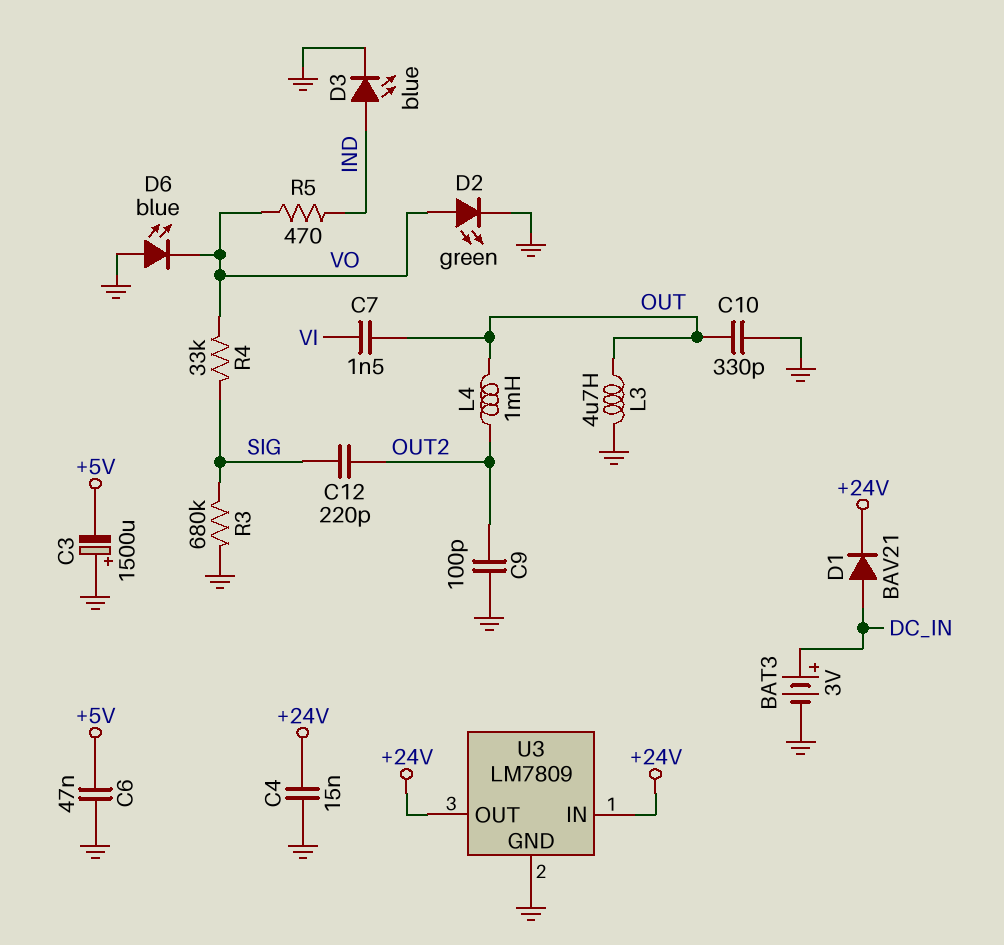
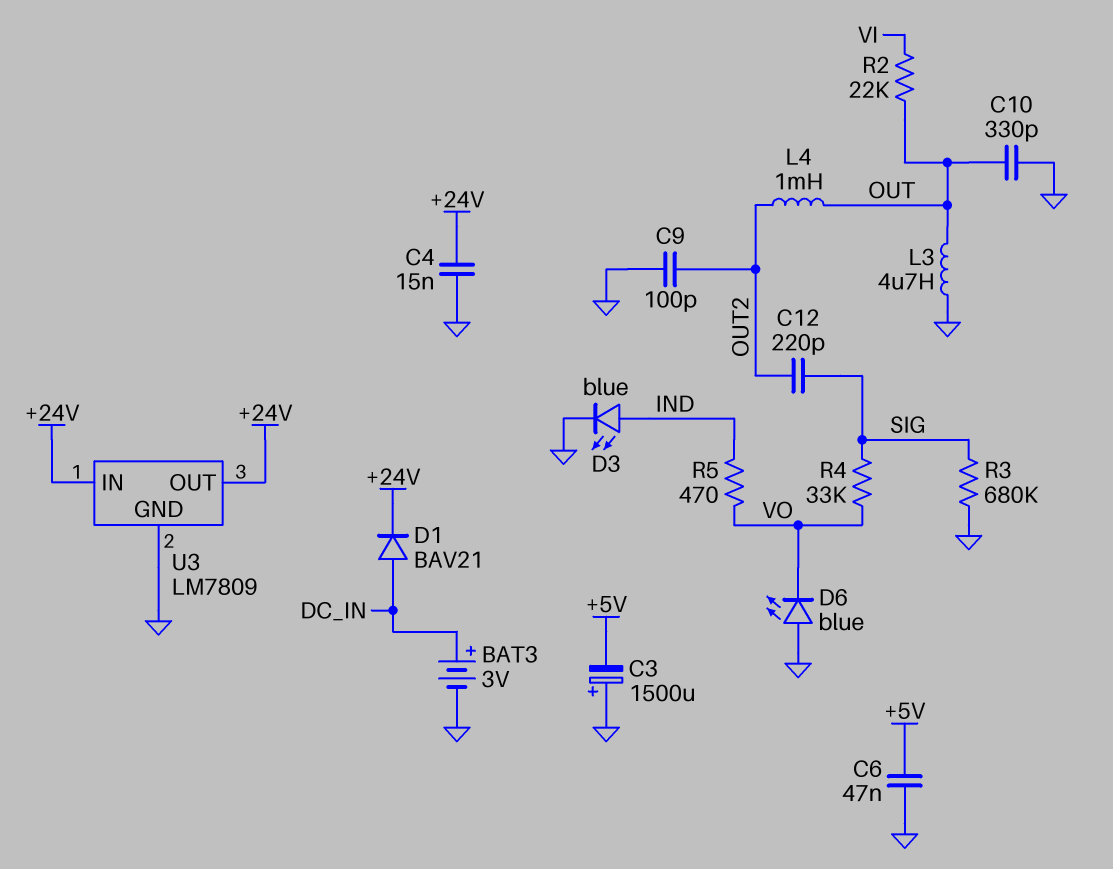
C7: 1.5nF (OUT, VI) -> none
D2: LED green (A VO, K GND) -> none
R2: none -> 22k (OUT, VI)

